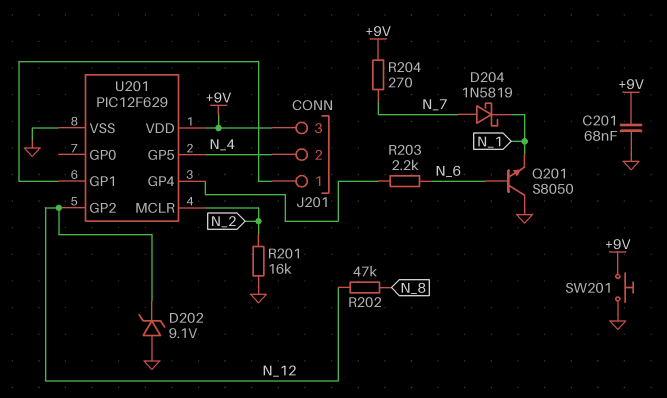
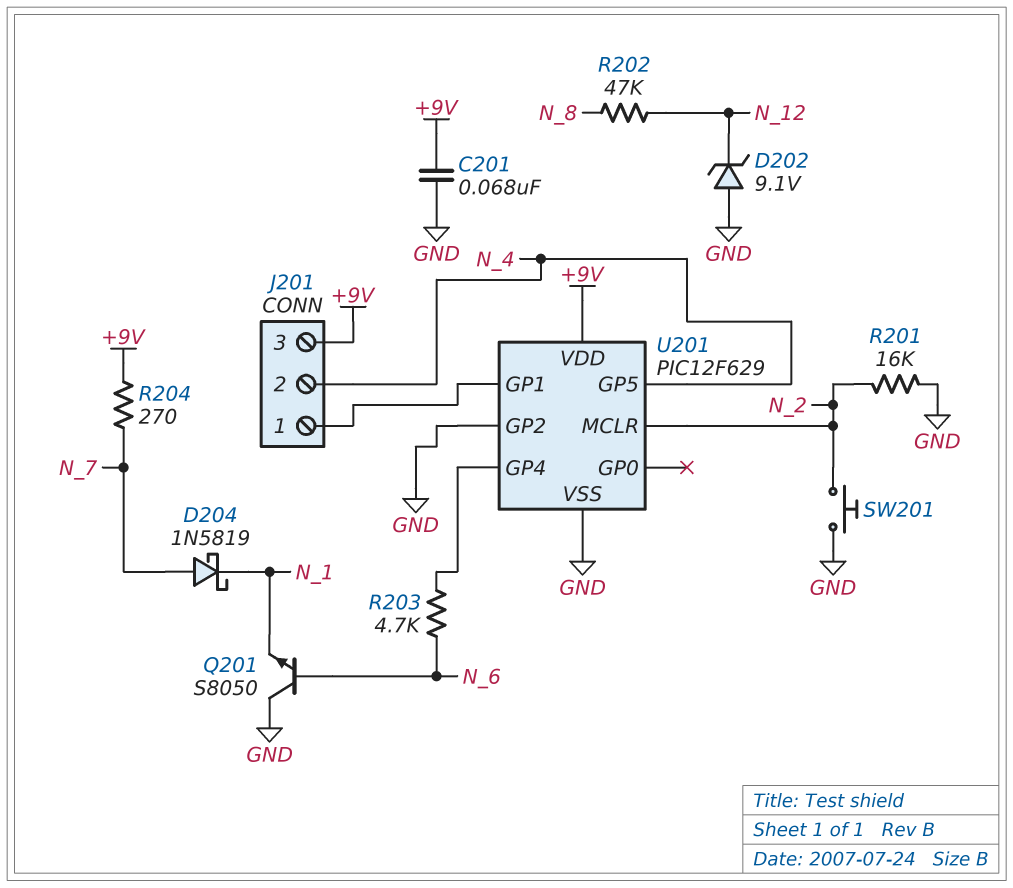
R203: 2.2k (N_6, U201/GP4) -> 4.7k (N_6, U201/GP4)
SW201: button (+9V, GND) -> button (GND, N_2)
U201 pin GP2: N_12 -> GND

